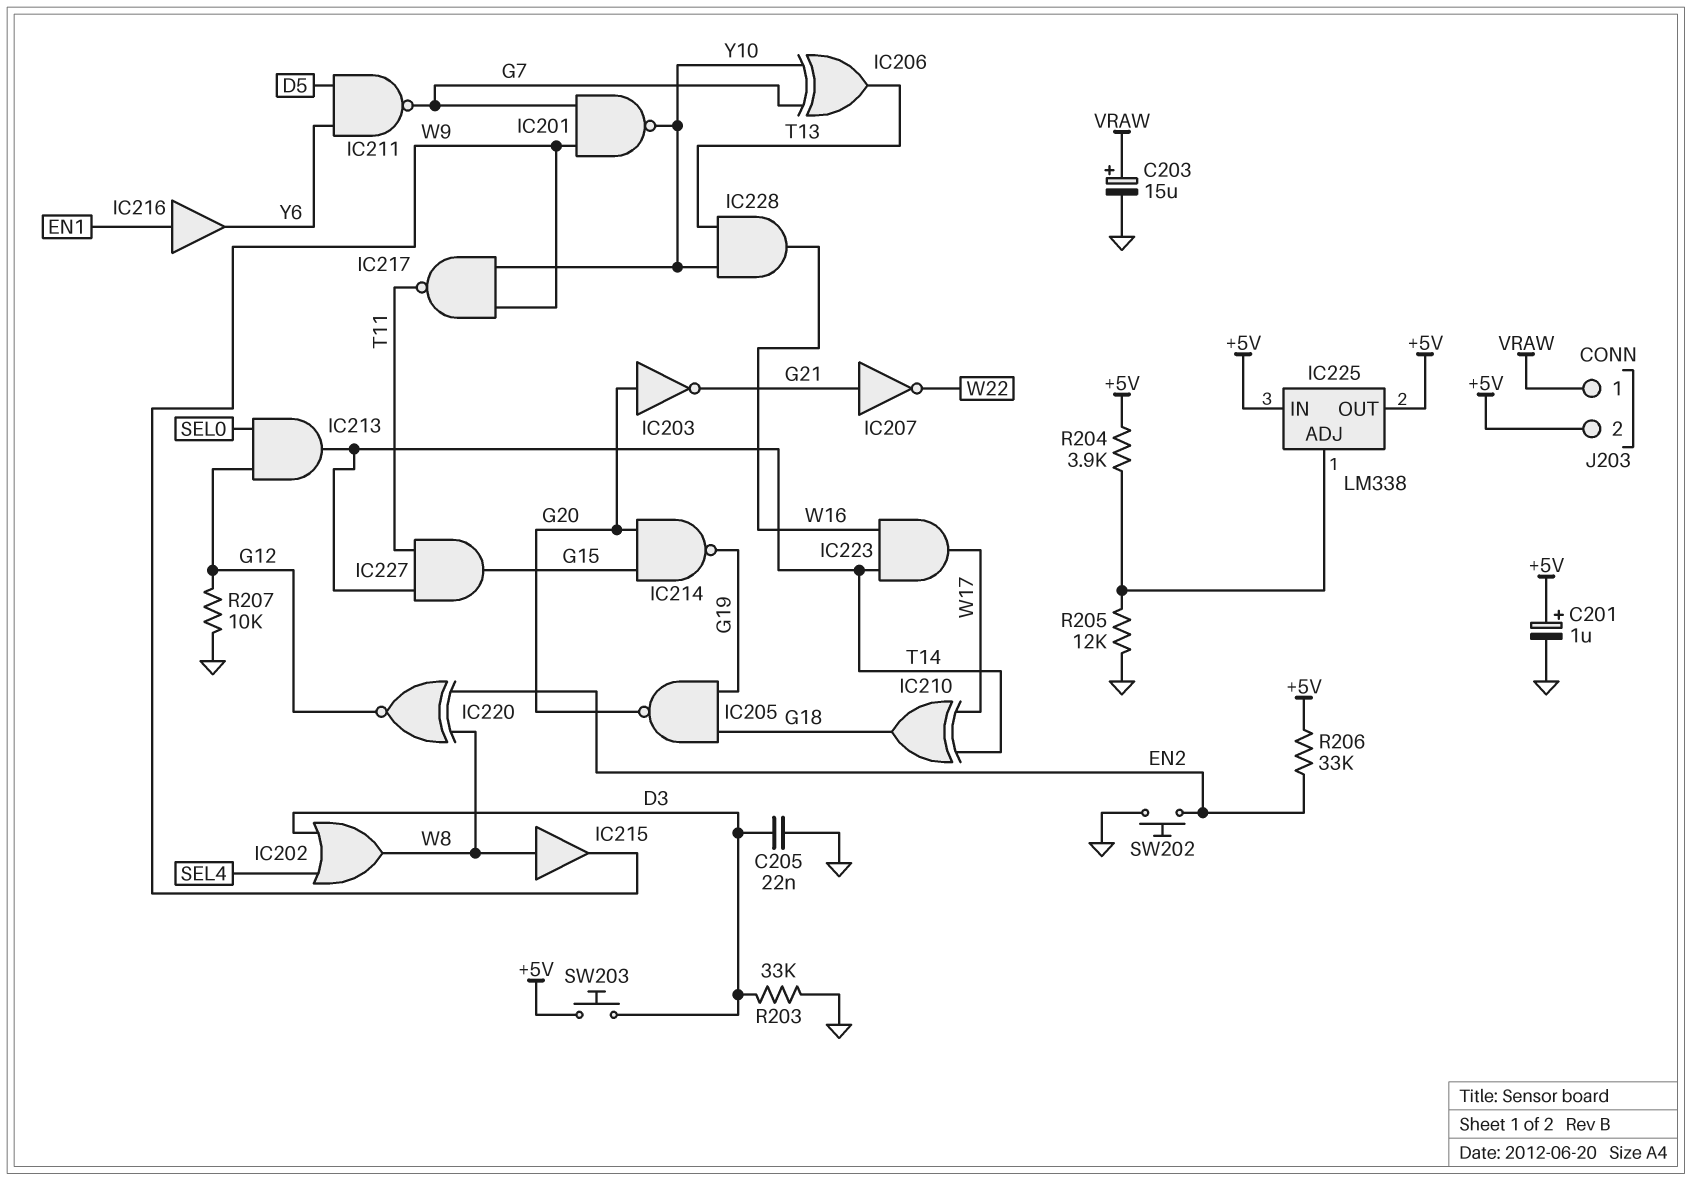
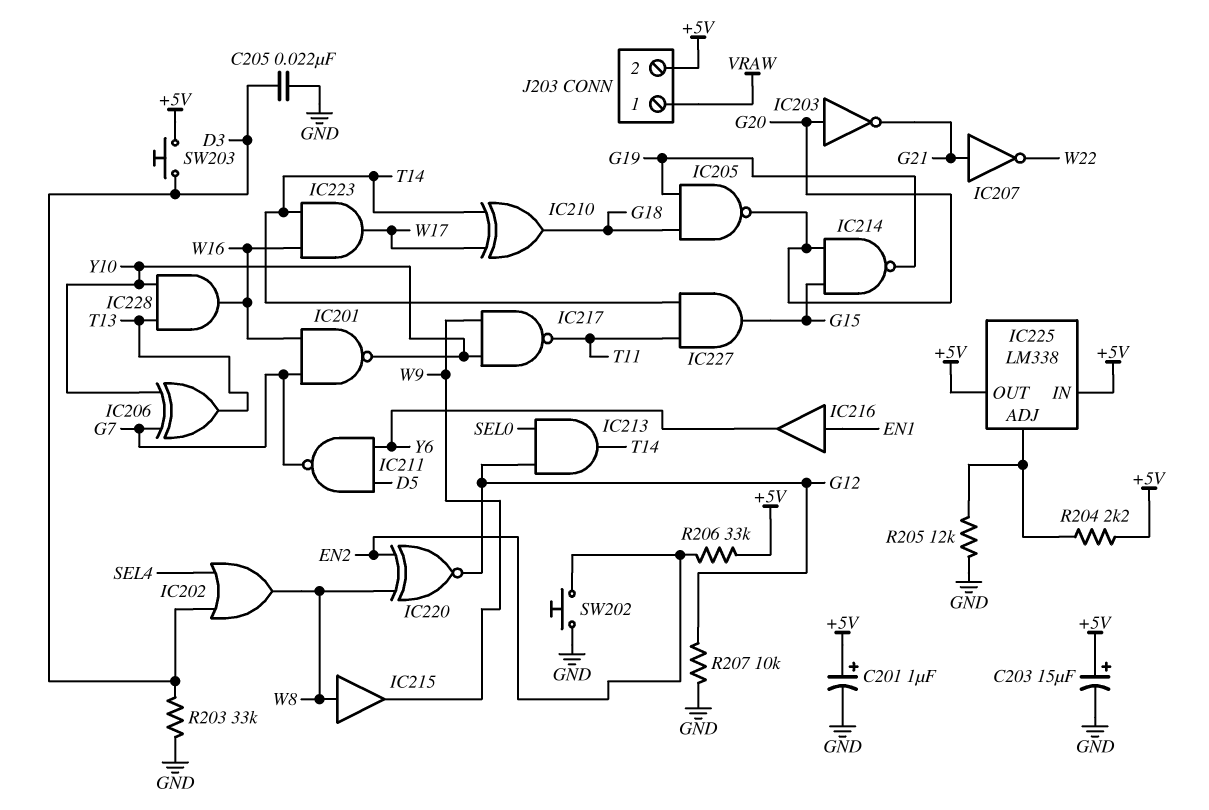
C203: 15uF (plus VRAW, minus GND) -> 15uF (plus +5V, minus GND)
IC201: NAND (in G7, in W9, out Y10) -> NAND (in G7, in W16, out Y10)
R204: 3.9k (+5V, IC225/ADJ) -> 2.2k (+5V, IC225/ADJ)

